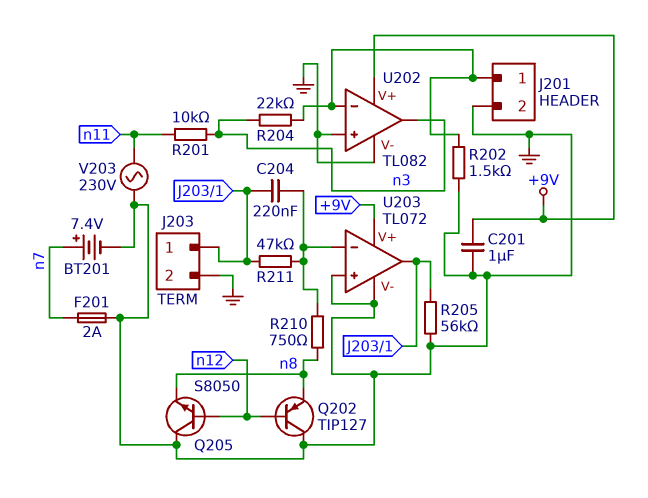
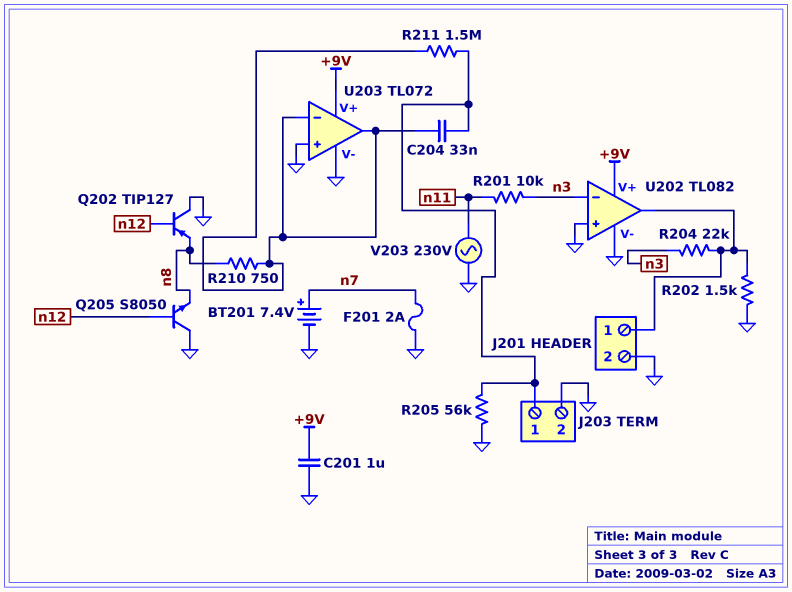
C204: 220nF (J203/1, U203/in-) -> 33nF (J203/1, U203/in-)
R211: 47k (J203/1, U203/in-) -> 1.5M (J203/1, U203/in-)
U202 pin in-: J201/1 -> n3
U202 pin out: n3 -> J201/1
U203 pin out: J203/1 -> U203/in-

